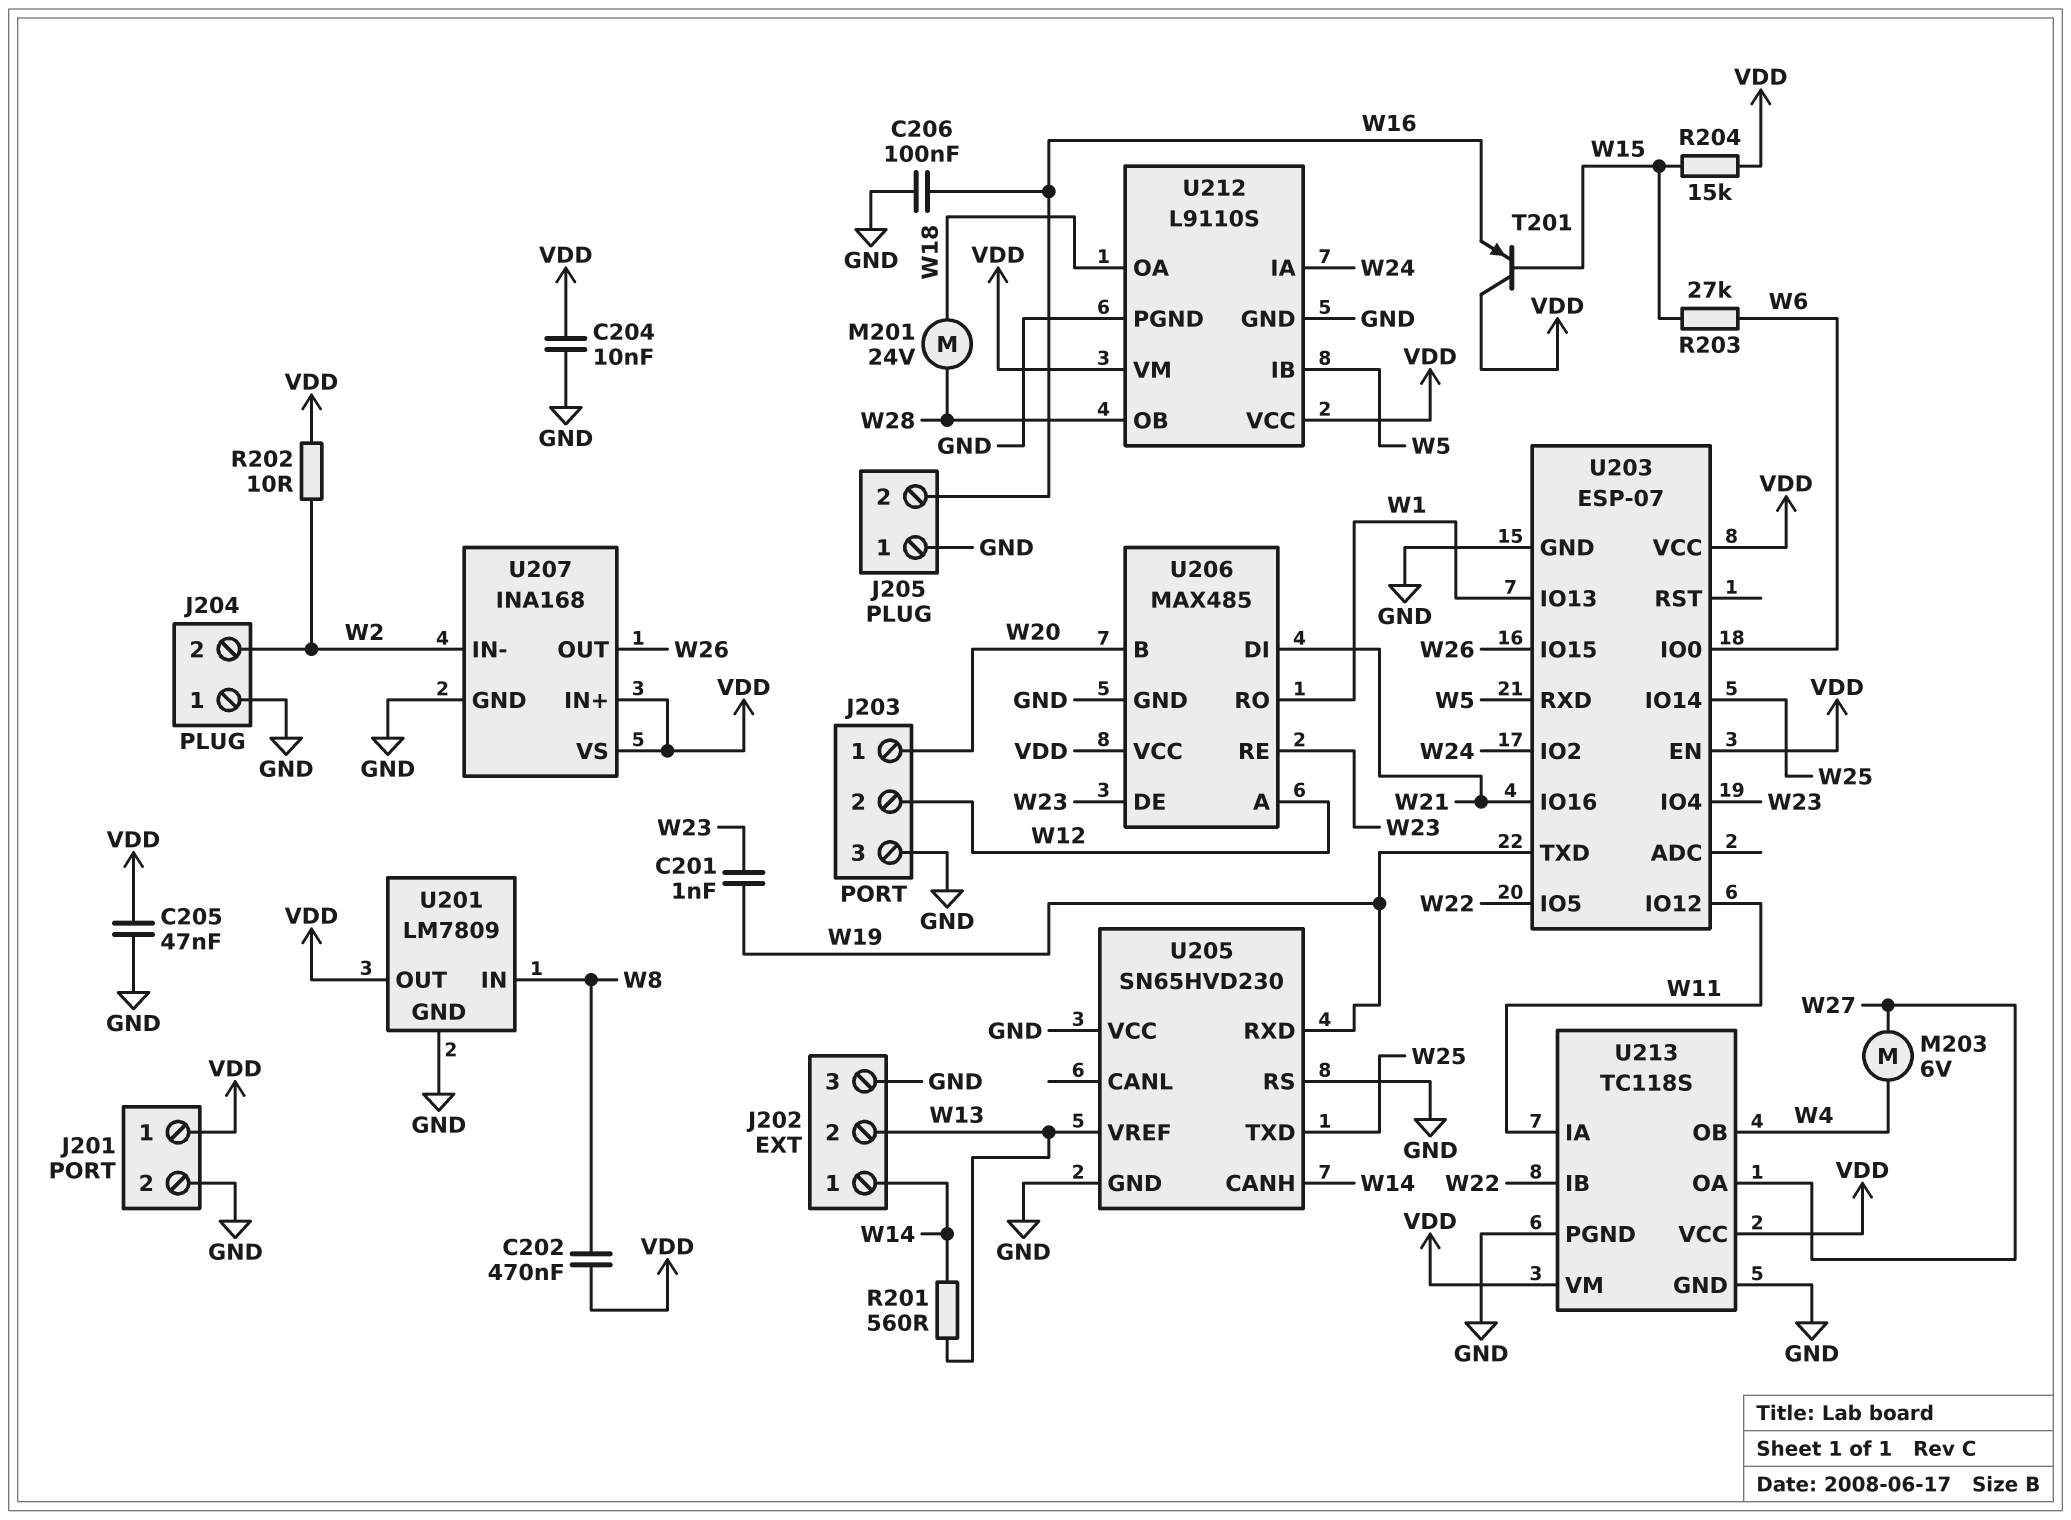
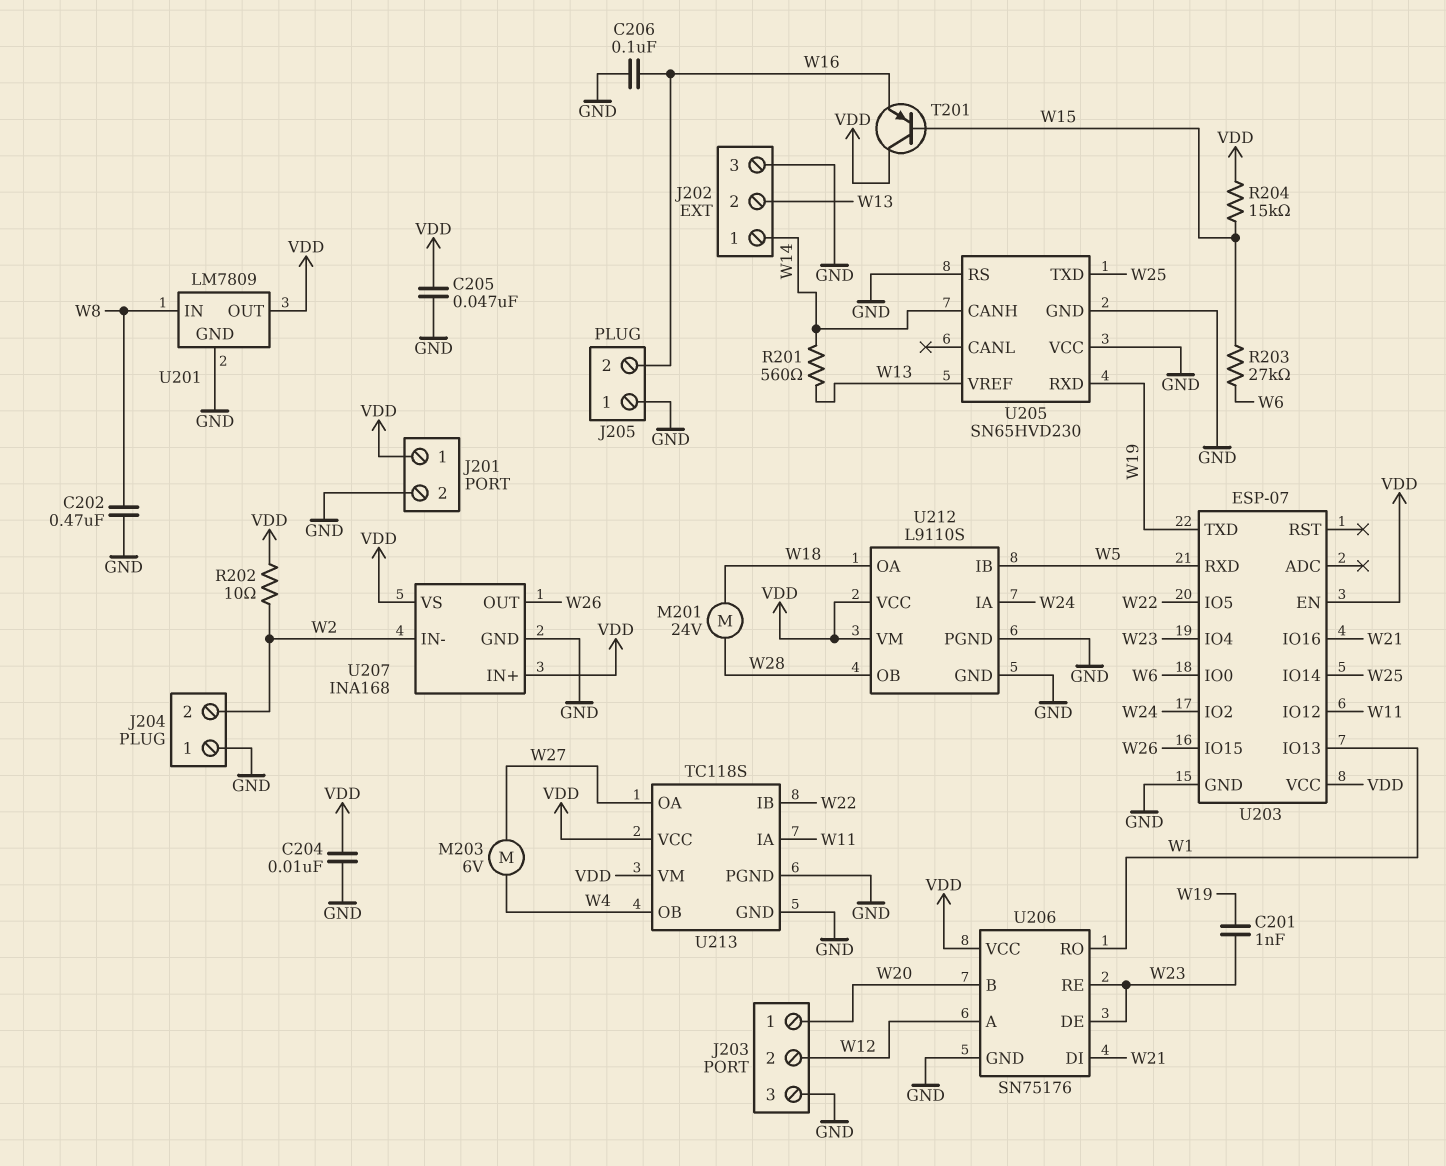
C202: 470nF (VDD, W8) -> 470nF (GND, W8)
U206: MAX485 -> SN75176

